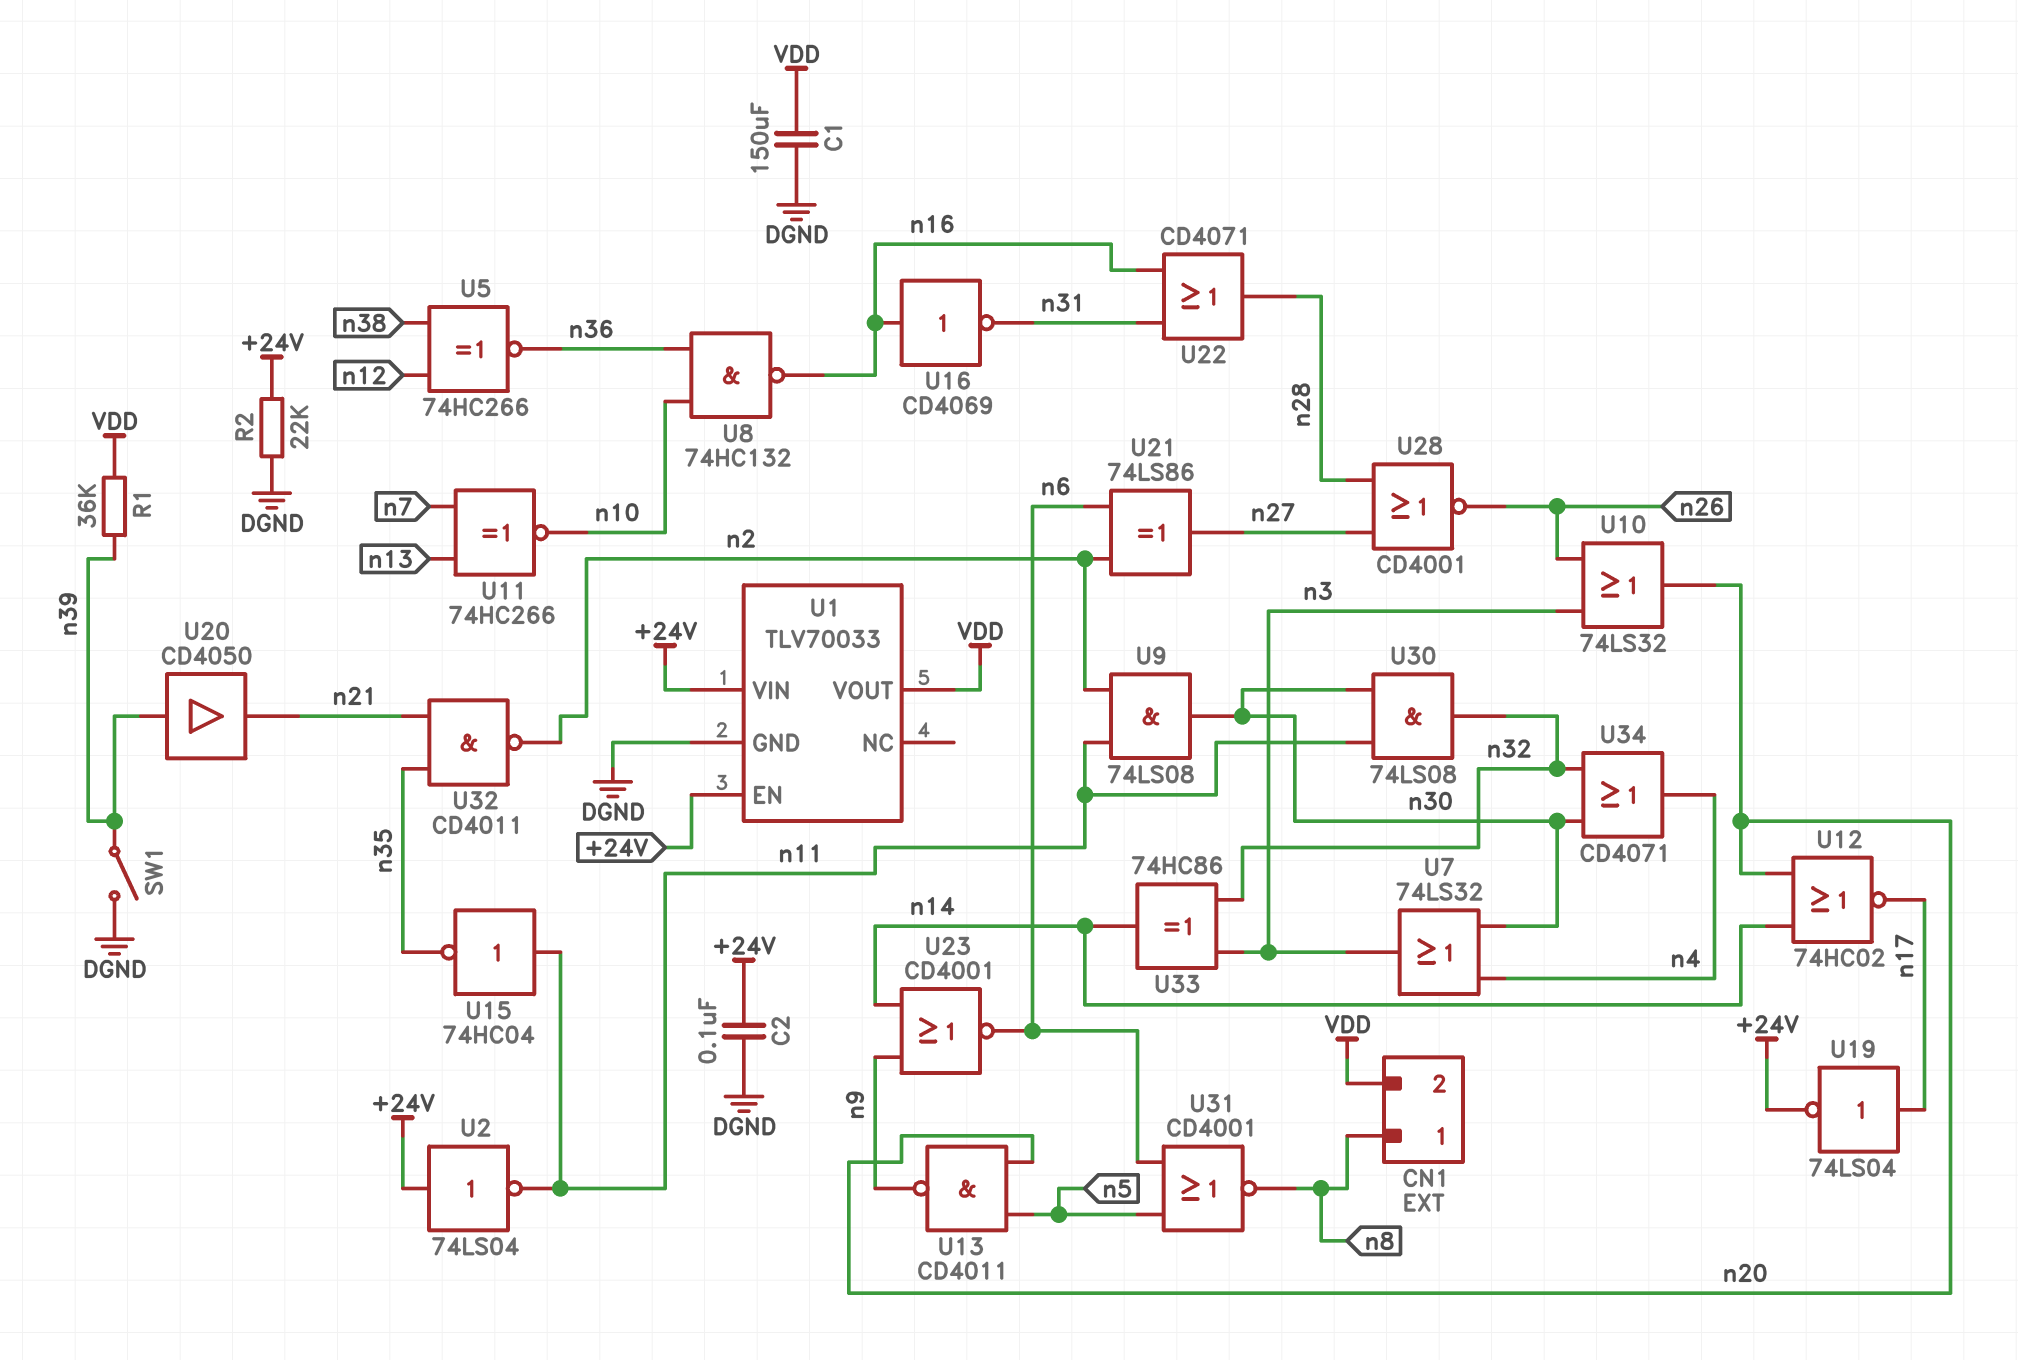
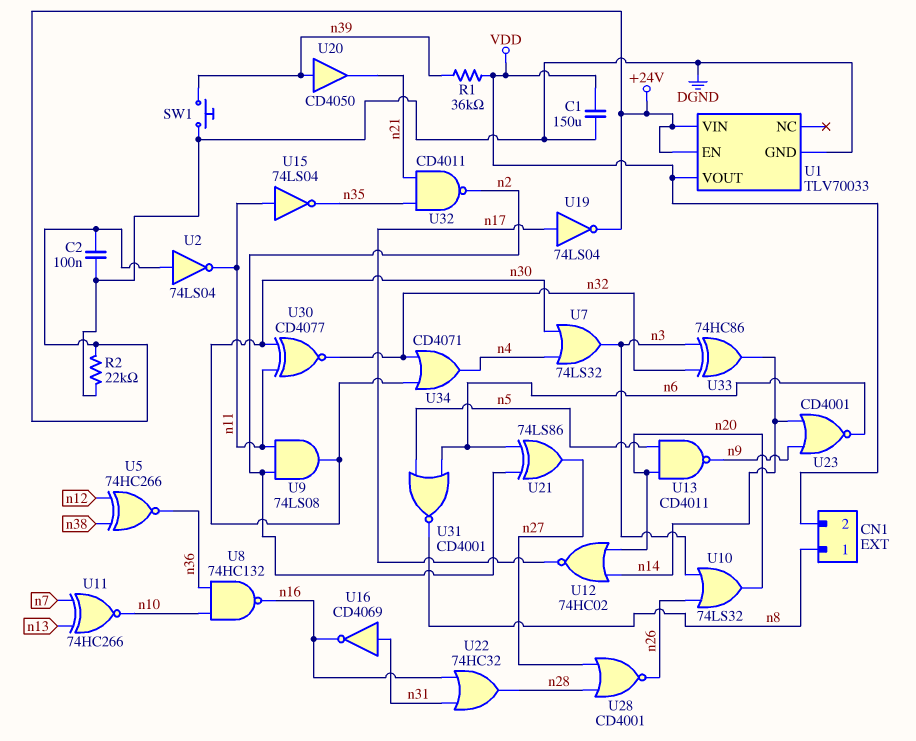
SW1: switch (DGND, n39) -> button (DGND, n39)
U15: NOT 74HC04 (in n11, out n35) -> NOT 74LS04 (in n11, out n35)
U16: NOT CD4069 (in n16, out n31) -> NOT CD4069 (in n31, out n16)
U22: OR CD4071 (in n16, in n31, out n28) -> OR 74HC32 (in n16, in n31, out n28)
U30: AND 74LS08 (in n11, in n30, out n32) -> XNOR CD4077 (in n11, in n30, out n32)

